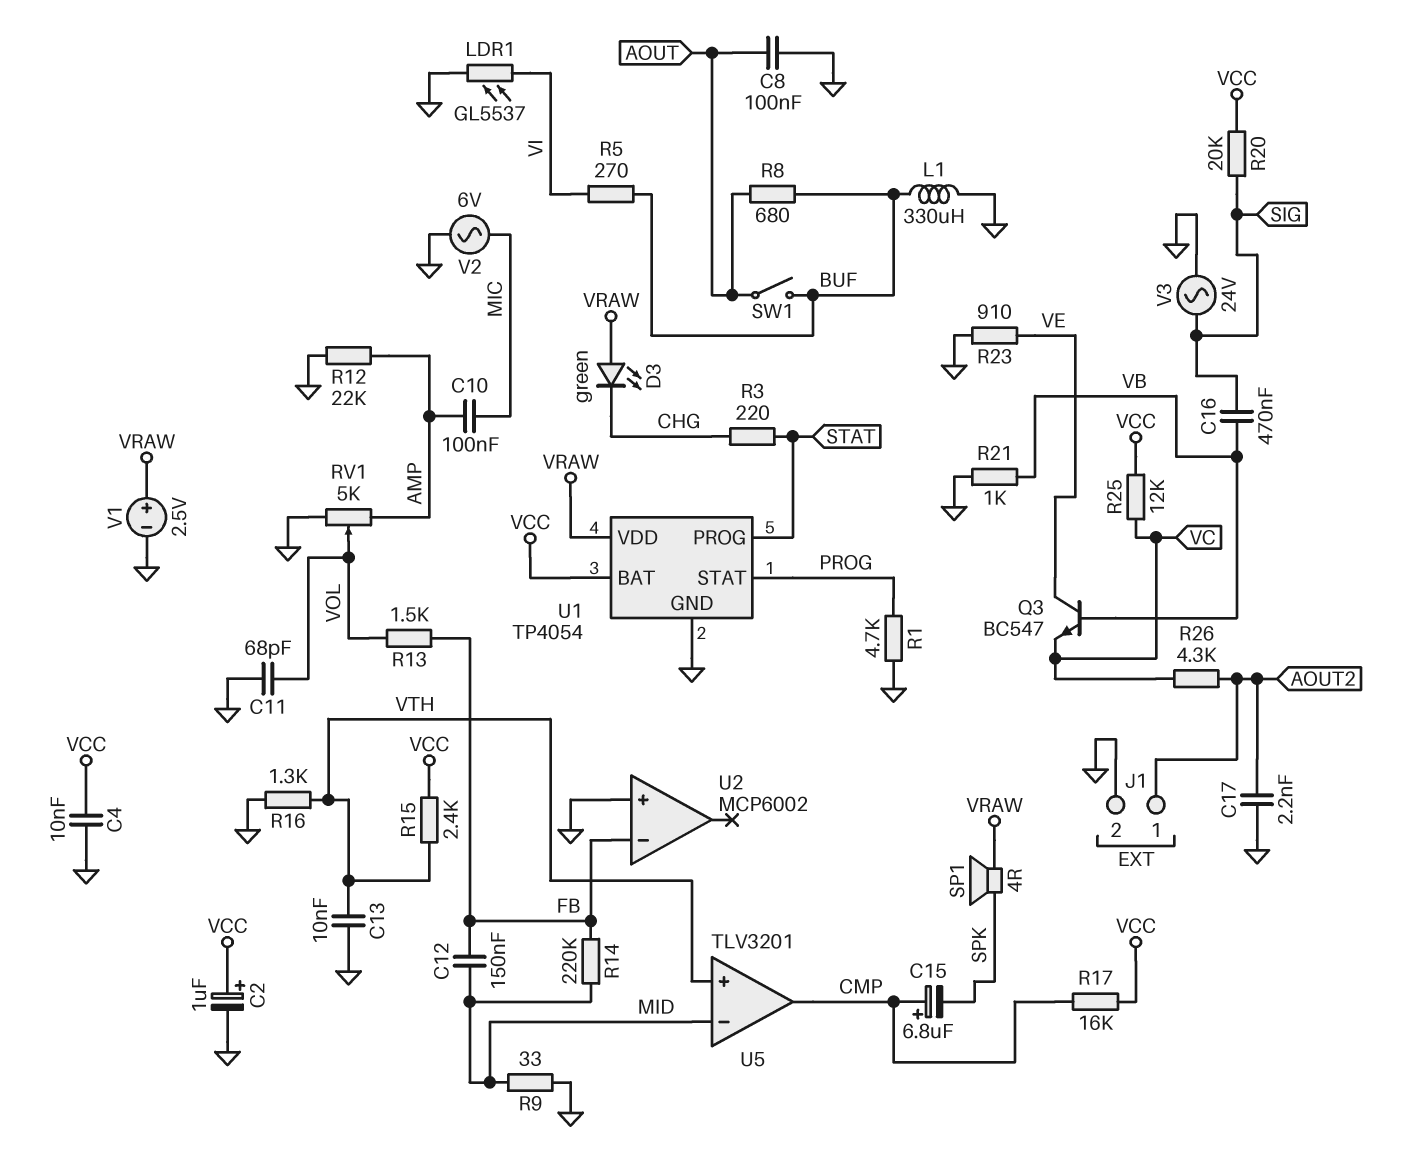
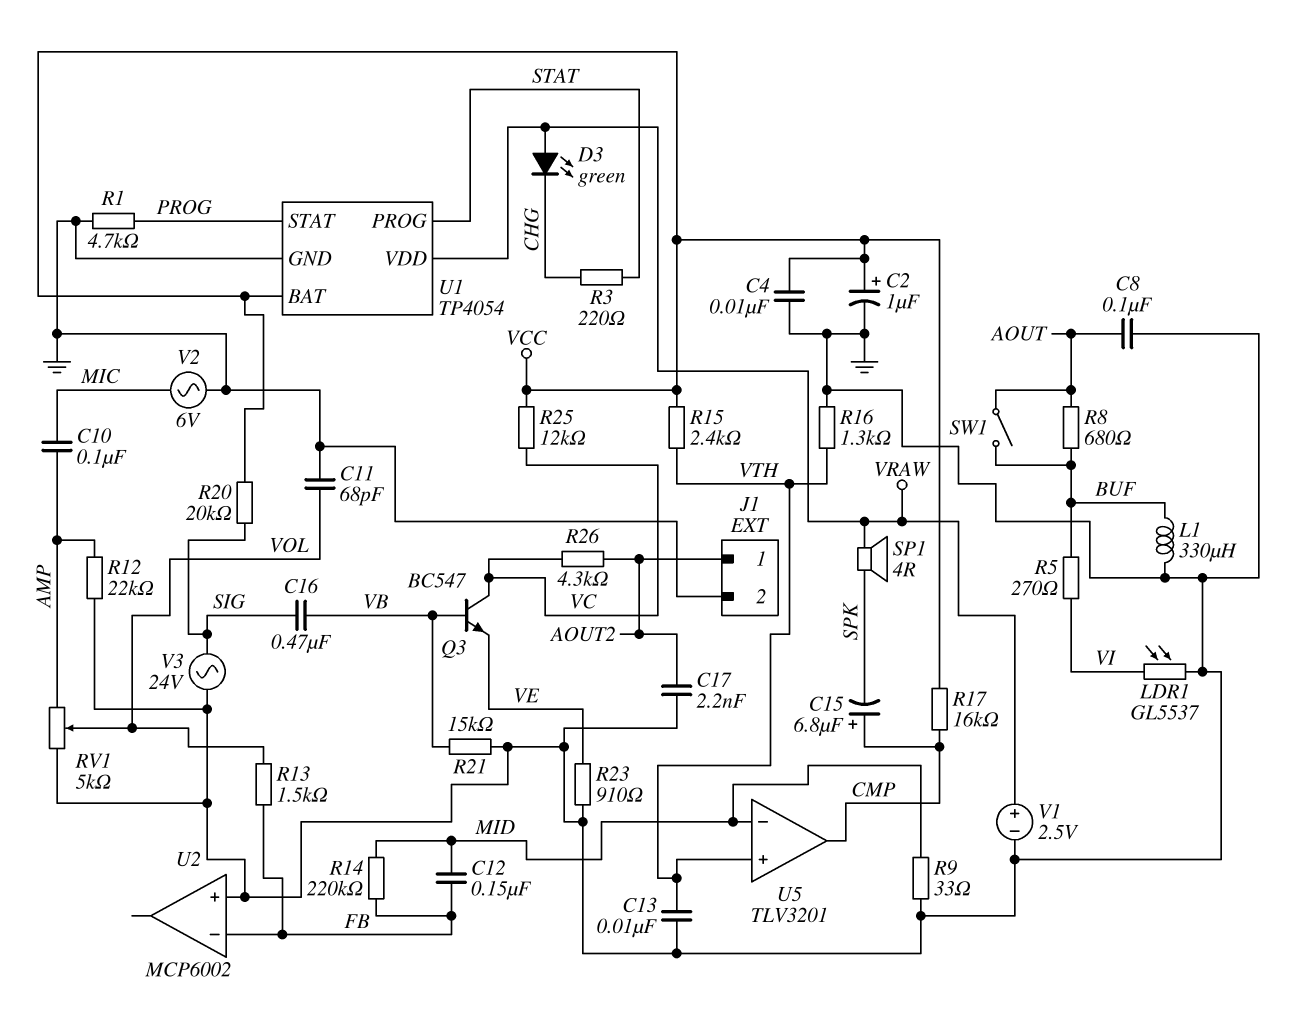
Q3: NPN BC547 (B VB, C VE, E VC) -> NPN BC547 (B VB, C VC, E VE)
R21: 1k (GND, VB) -> 15k (GND, VB)

